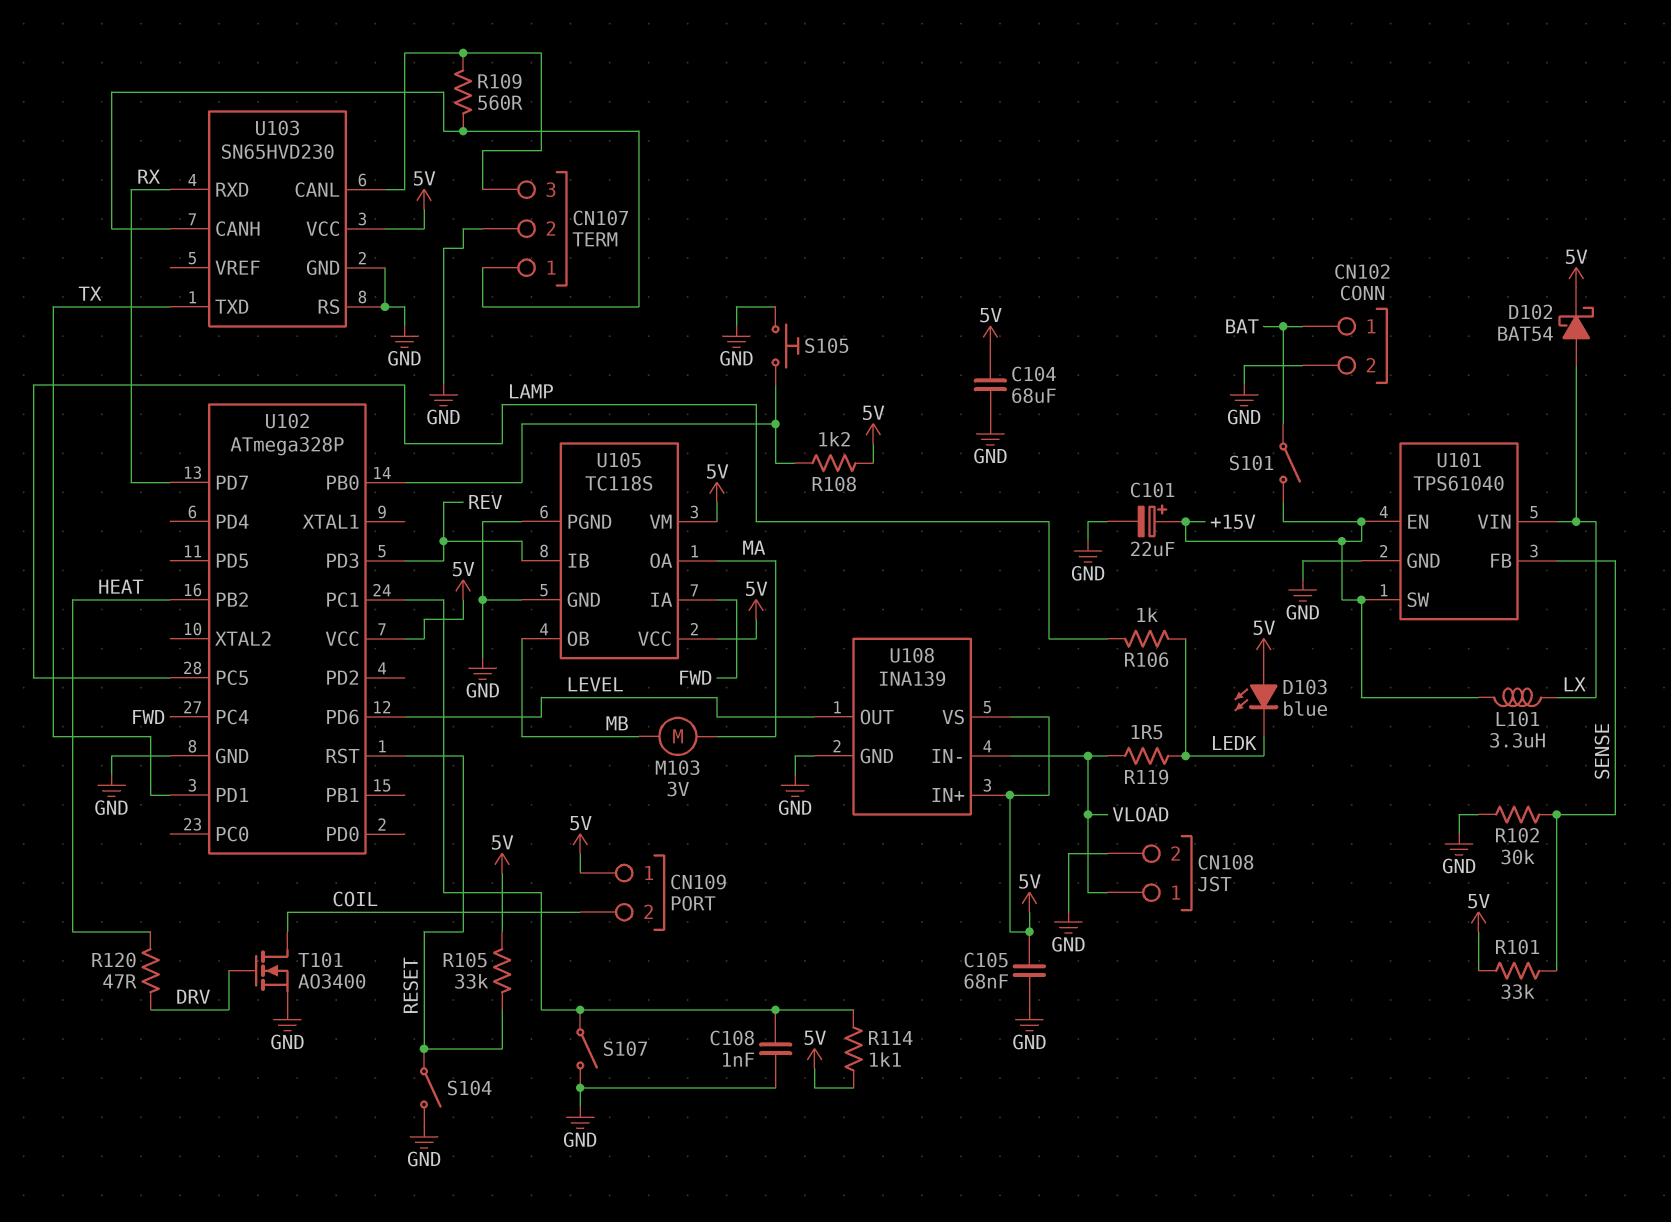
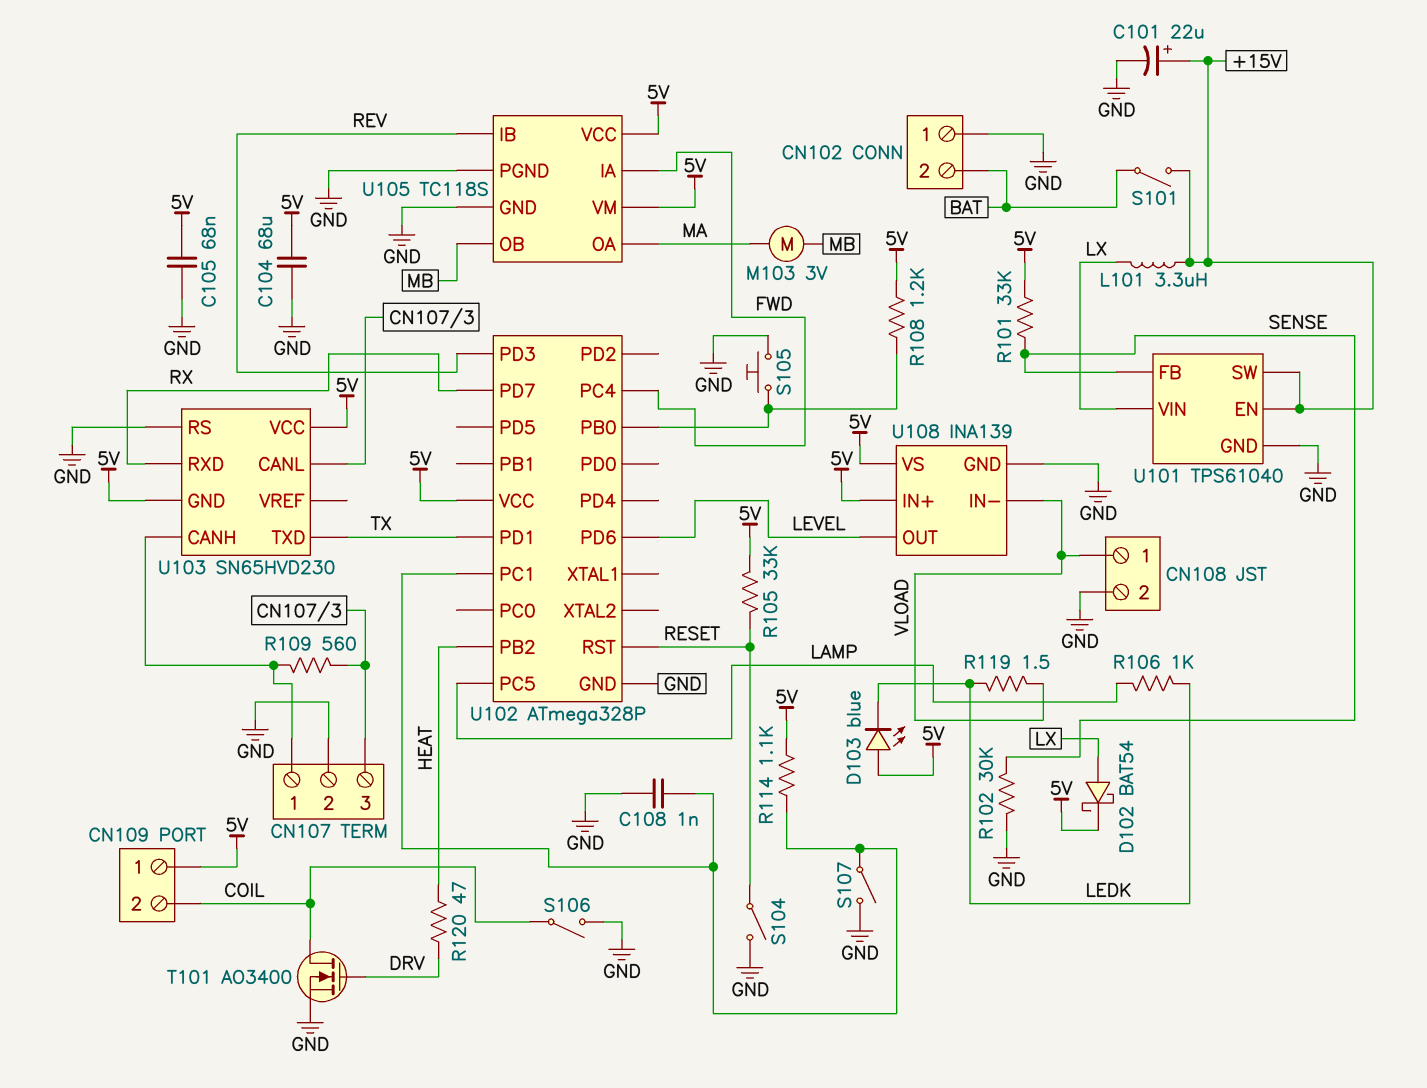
CN102 pin 1: BAT -> GND
CN102 pin 2: GND -> BAT
S106: none -> switch (COIL, GND)
U103 pin GND: GND -> 5V

